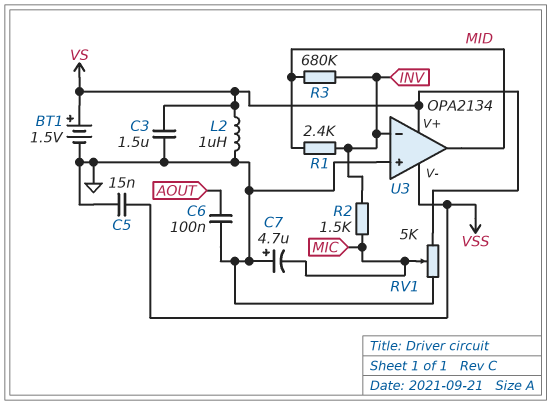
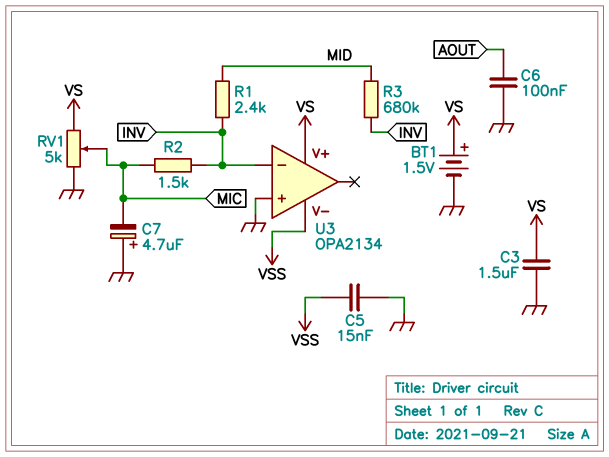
L2: 1uH (GND, VS) -> none
U3 pin out: MID -> none

